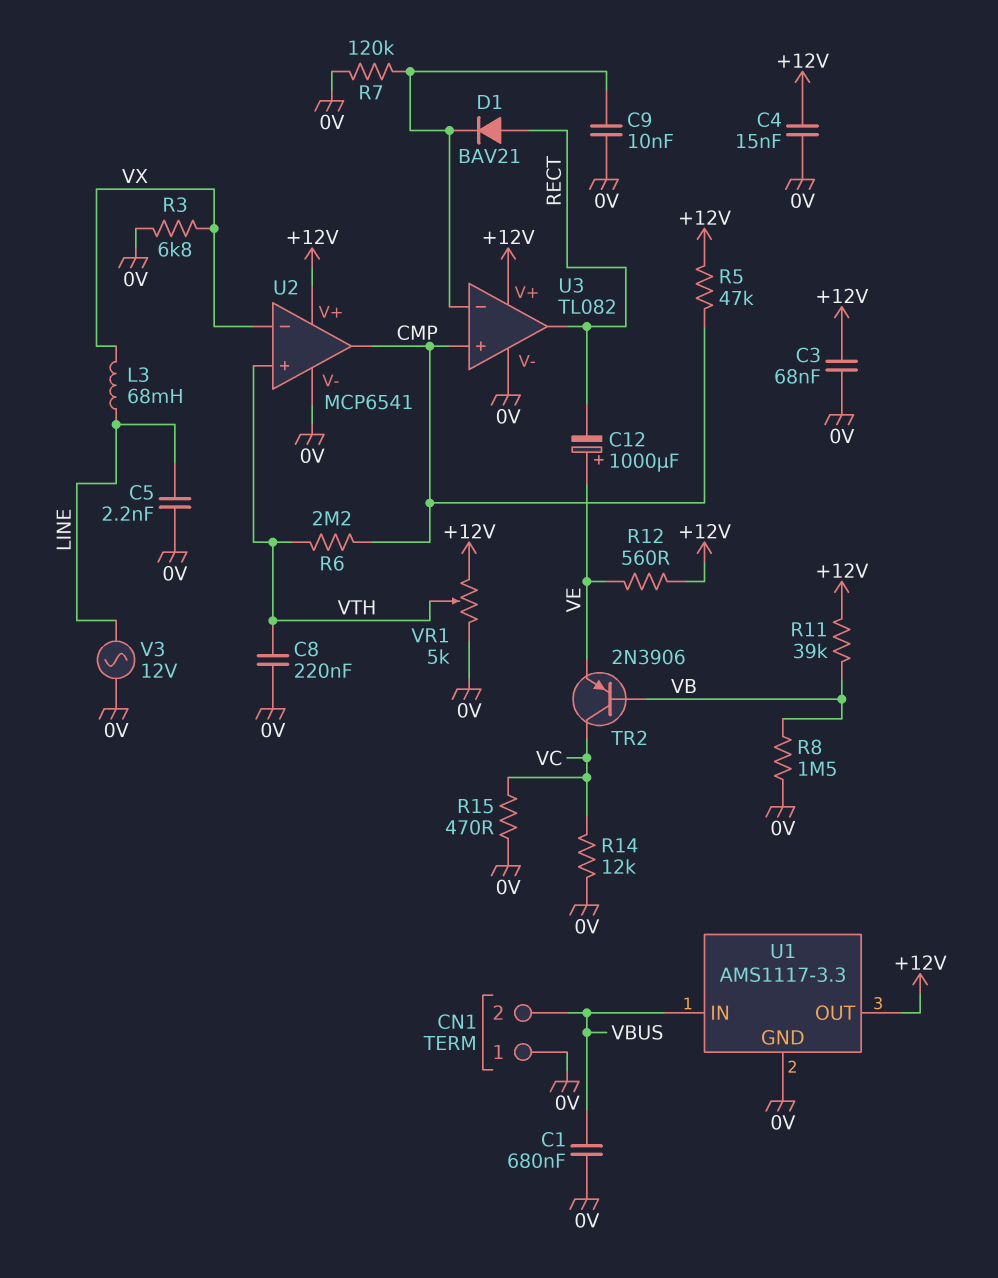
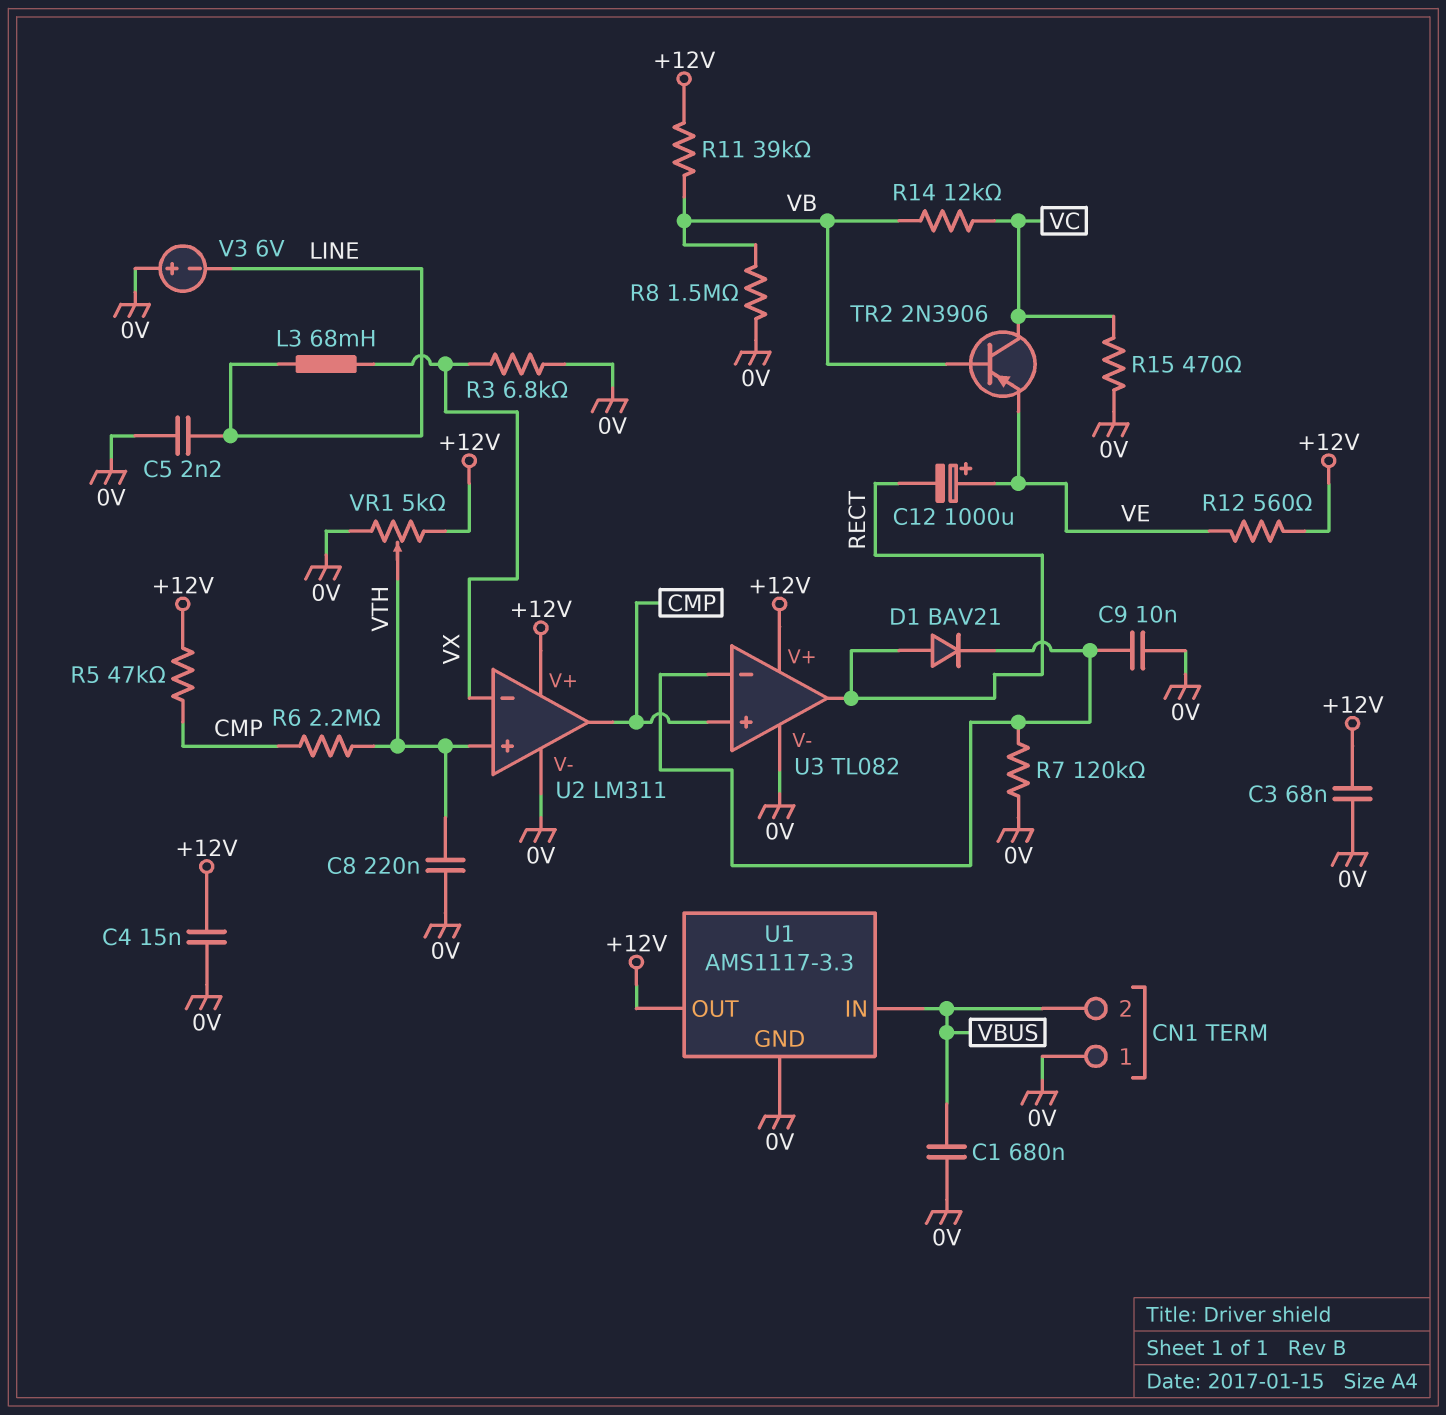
R14: 12k (0V, VC) -> 12k (VB, VC)
U2: MCP6541 -> LM311
V3: AC 12V (0V, LINE) -> 6V (plus 0V, minus LINE)

